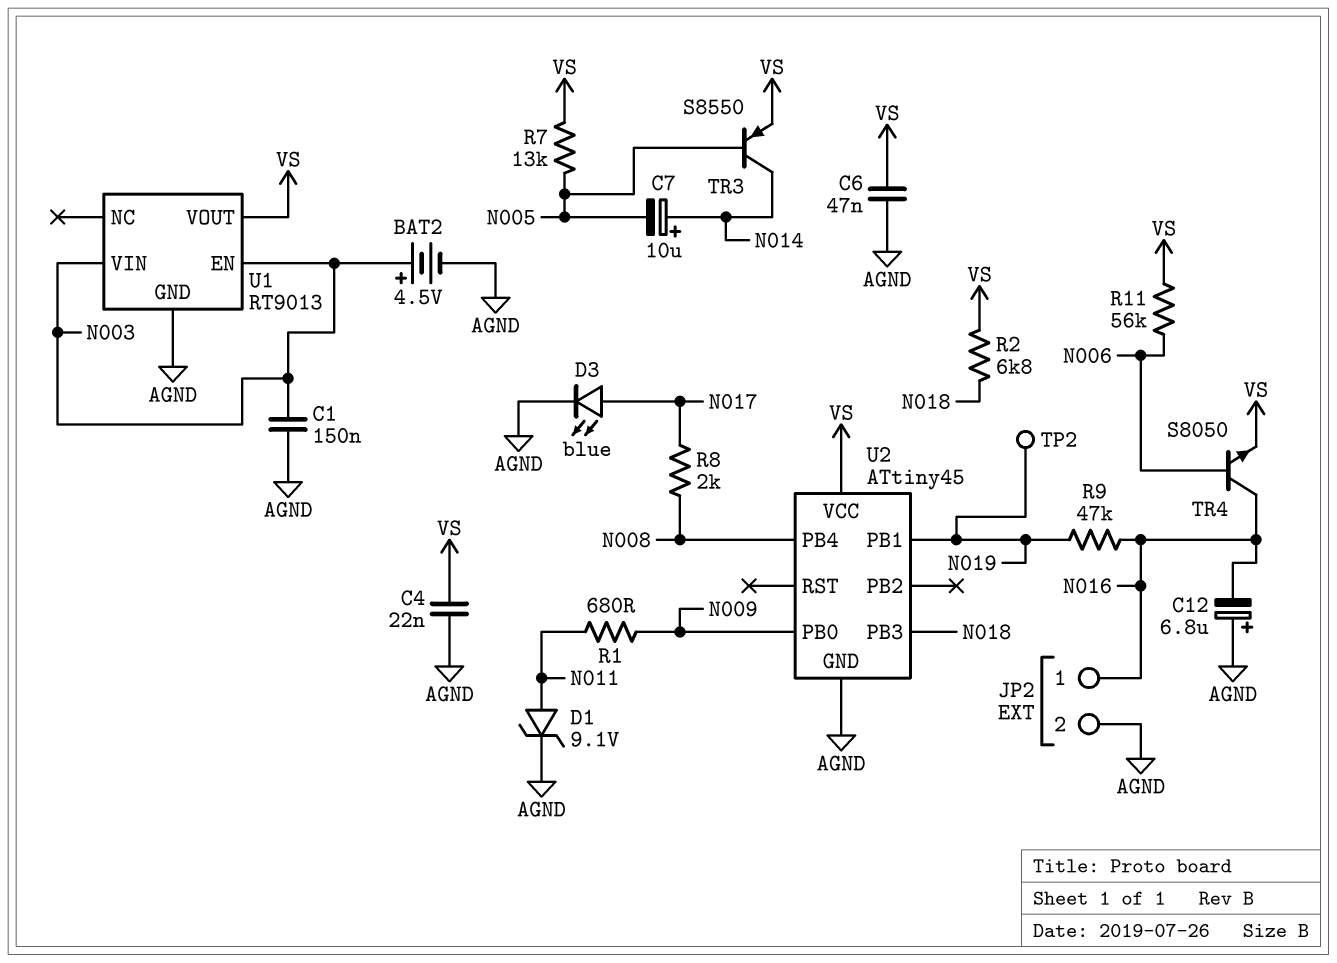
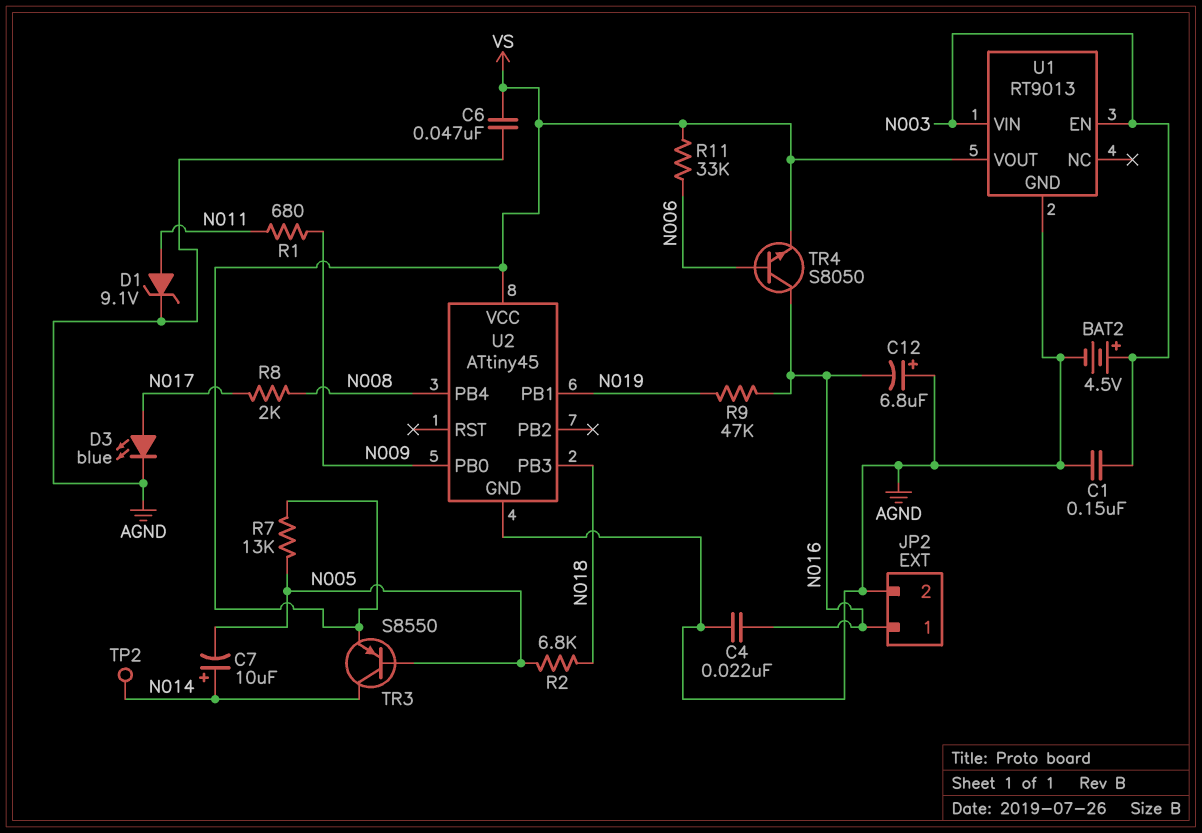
C4: 22nF (AGND, VS) -> 22nF (AGND, N016)
R2: 6.8k (N018, VS) -> 6.8k (N005, N018)
R11: 56k (N006, VS) -> 33k (N006, VS)
TP2: test point (N019) -> test point (N014)

